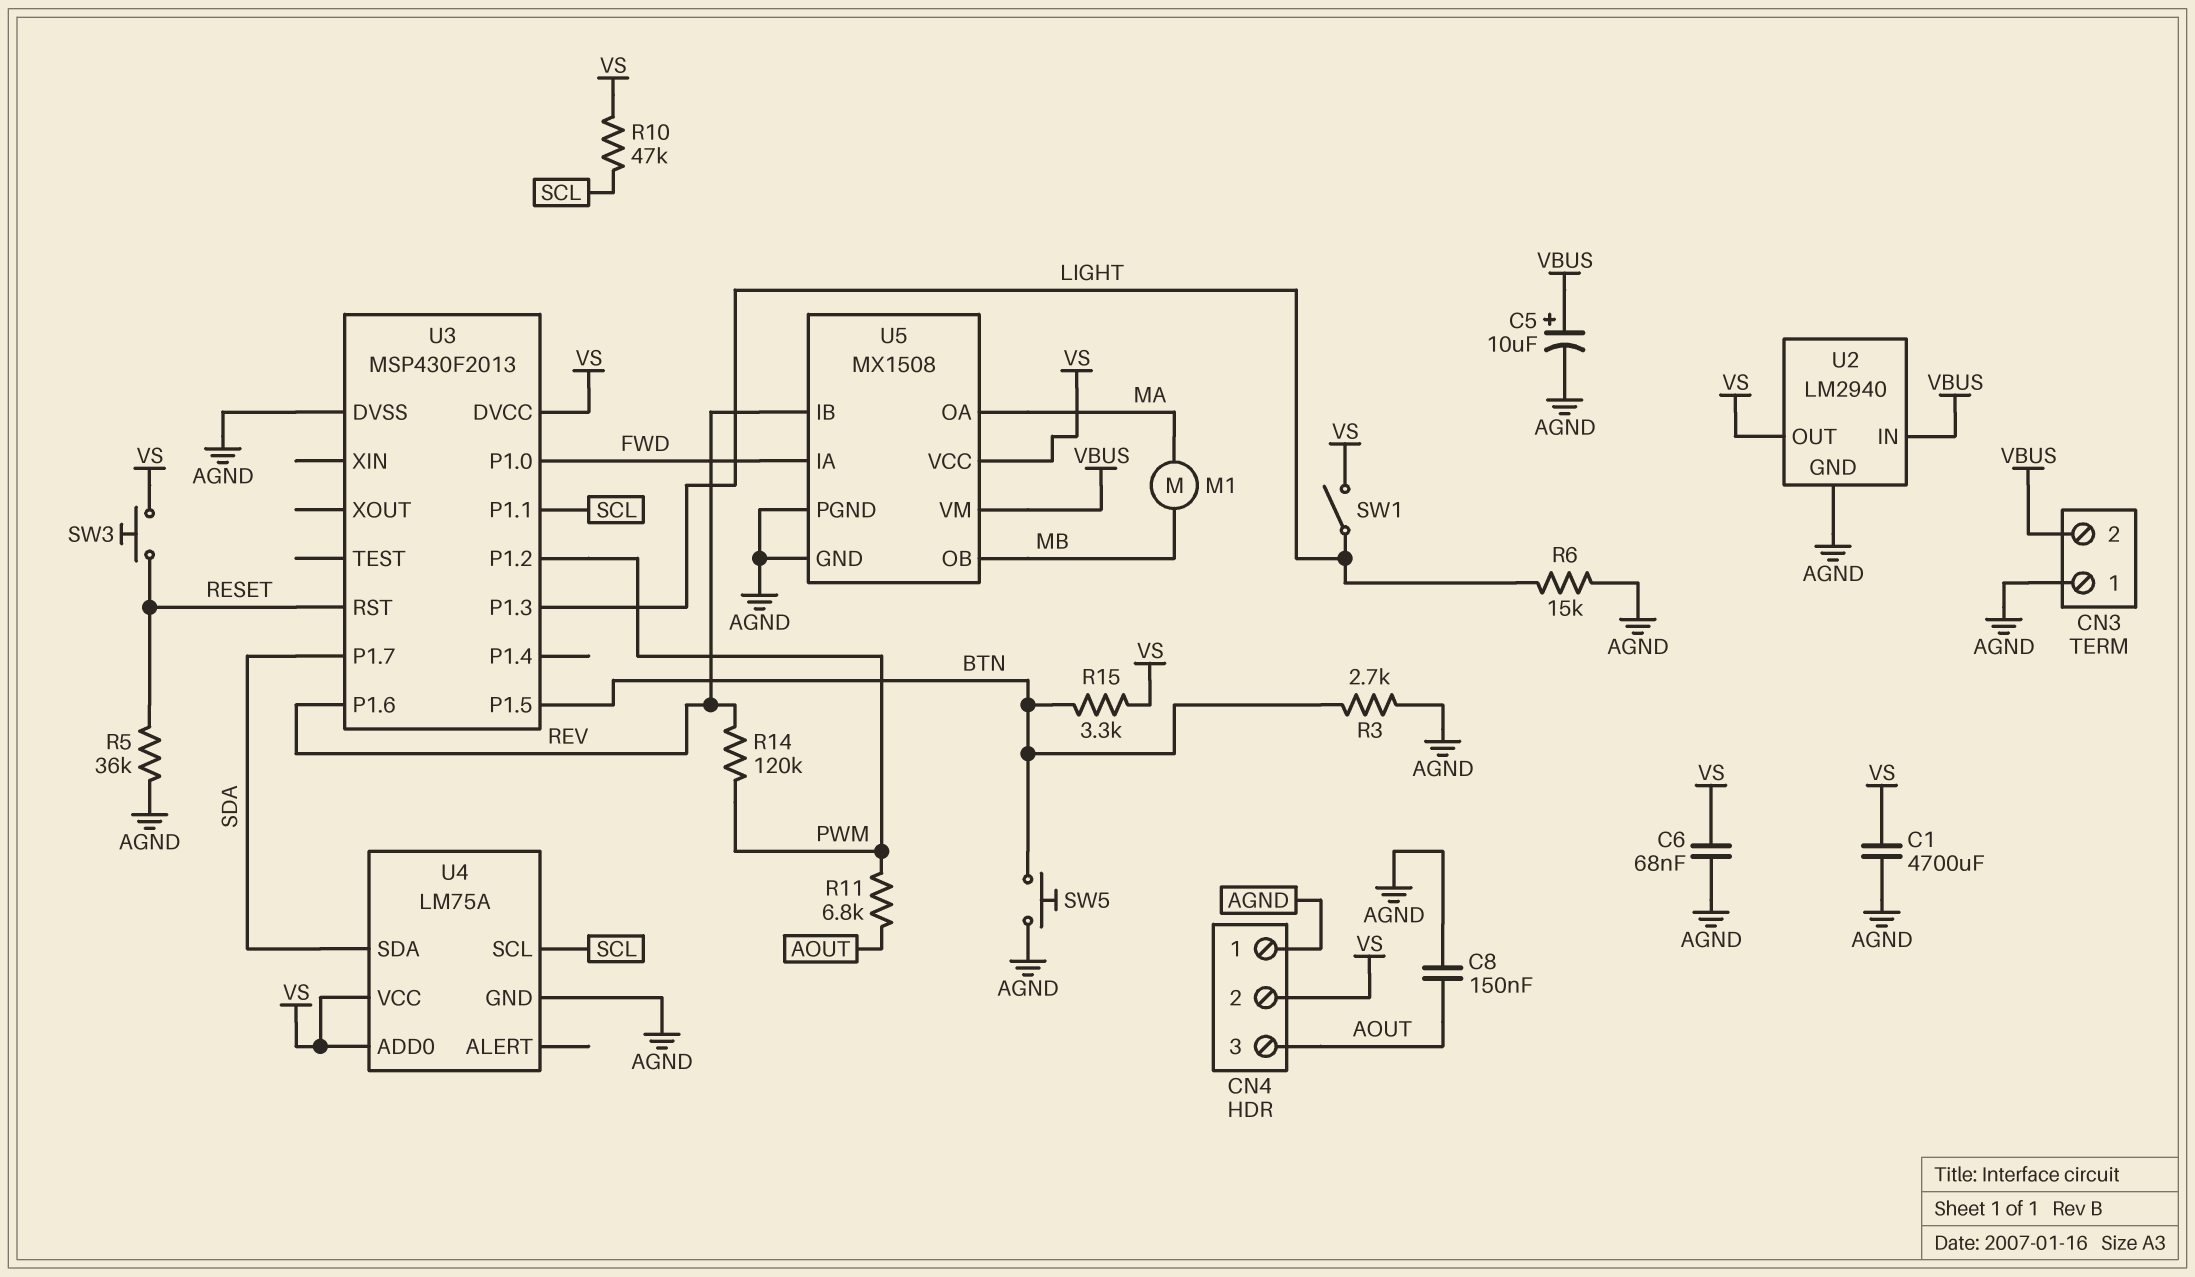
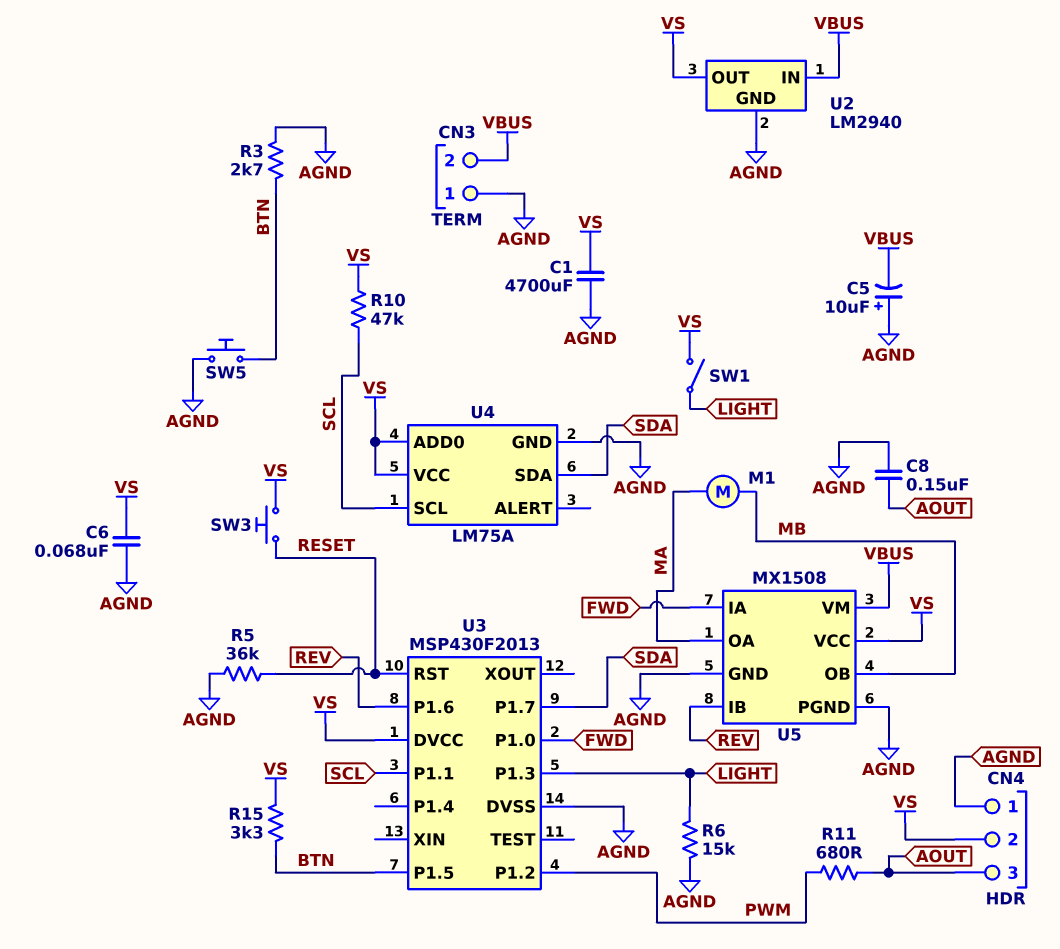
C5: 10uF (plus VBUS, minus AGND) -> 10uF (plus AGND, minus VBUS)
R11: 6.8k (AOUT, PWM) -> 680 (AOUT, PWM)
R14: 120k (PWM, REV) -> none

